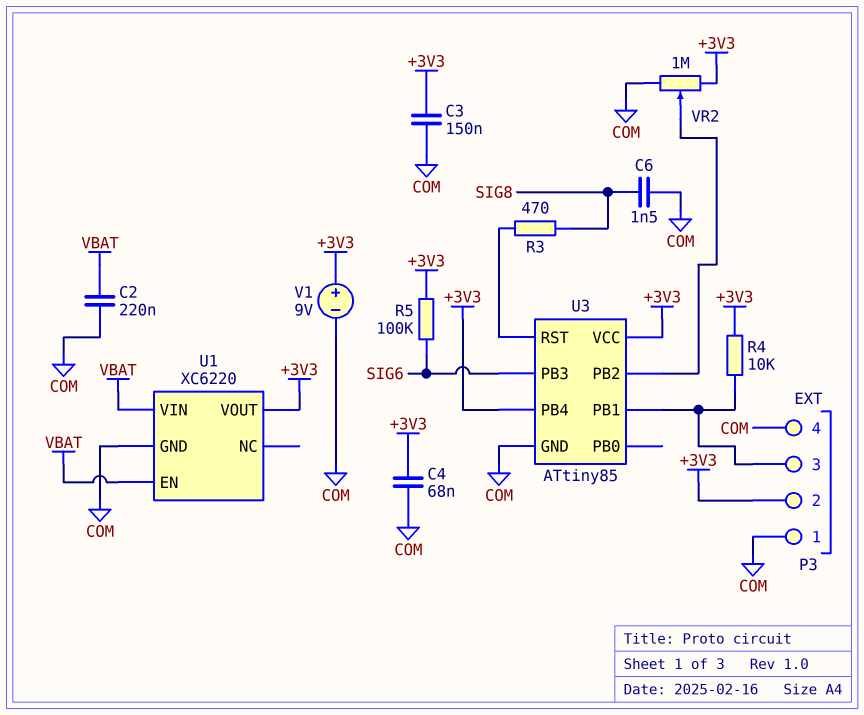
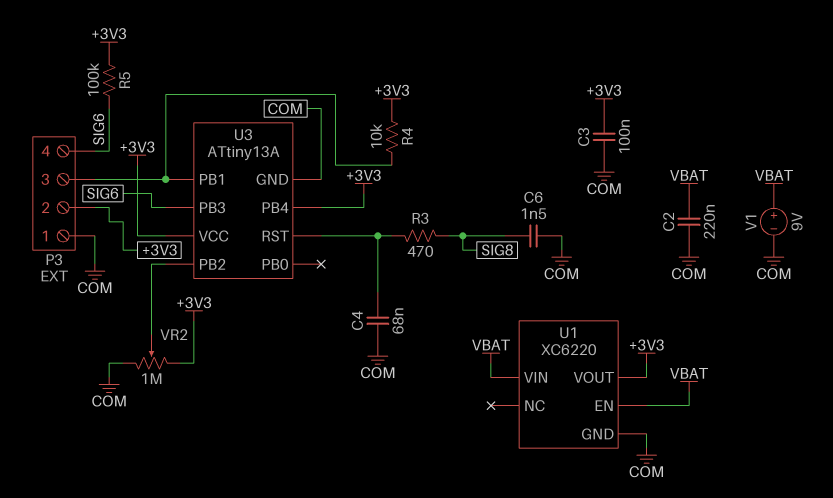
C3: 150nF (+3V3, COM) -> 100nF (+3V3, COM)
C4: 68nF (+3V3, COM) -> 68nF (COM, U3/RST)
P3 pin 4: COM -> SIG6
U3: ATtiny85 -> ATtiny13A
V1: 9V (plus +3V3, minus COM) -> 9V (plus VBAT, minus COM)

